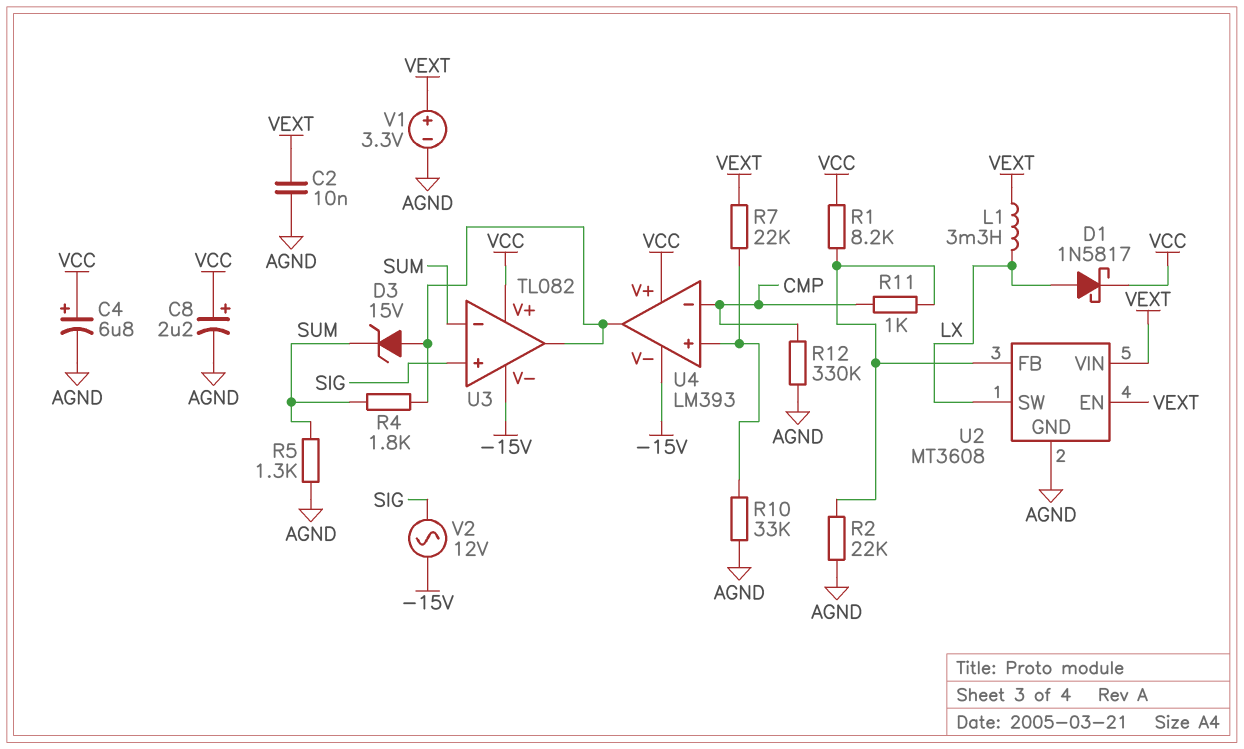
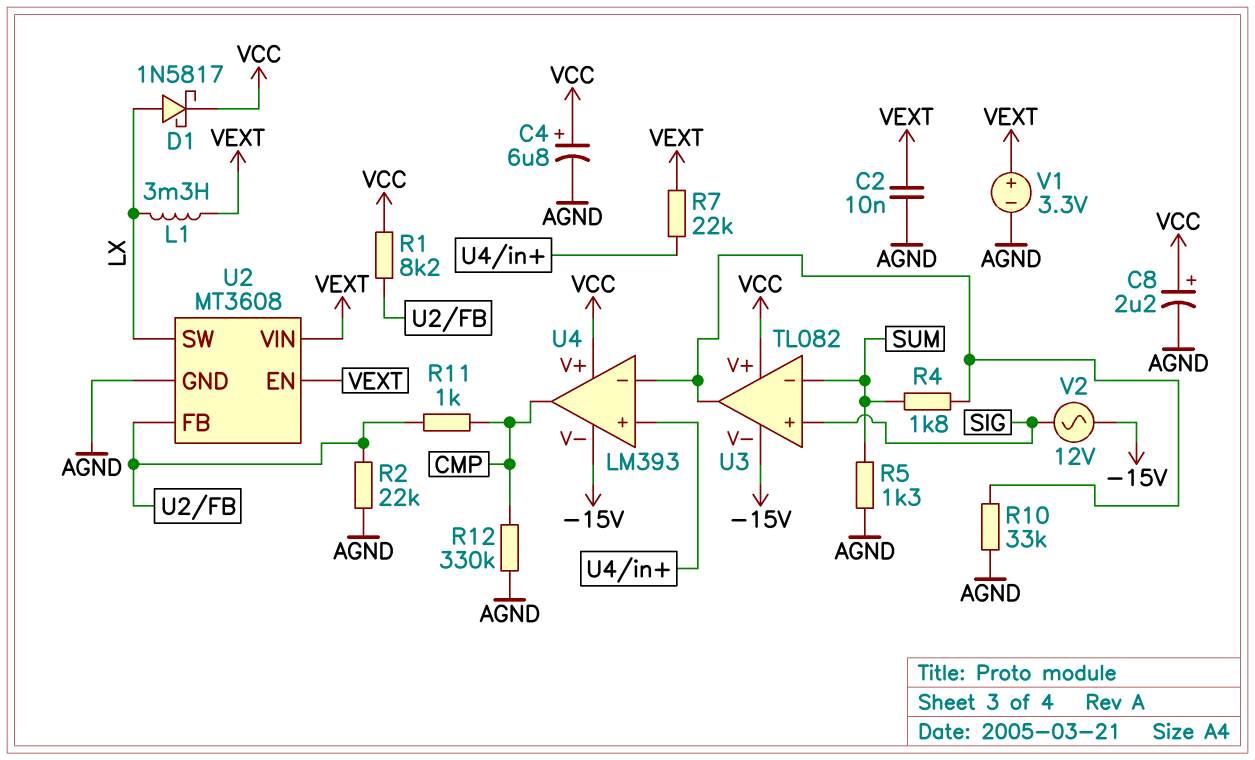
D3: zener 15V (A U3/out, K SUM) -> none
R10: 33k (AGND, U4/in+) -> 33k (AGND, U3/out)
U4 pin in-: CMP -> U3/out
U4 pin out: U3/out -> CMP

